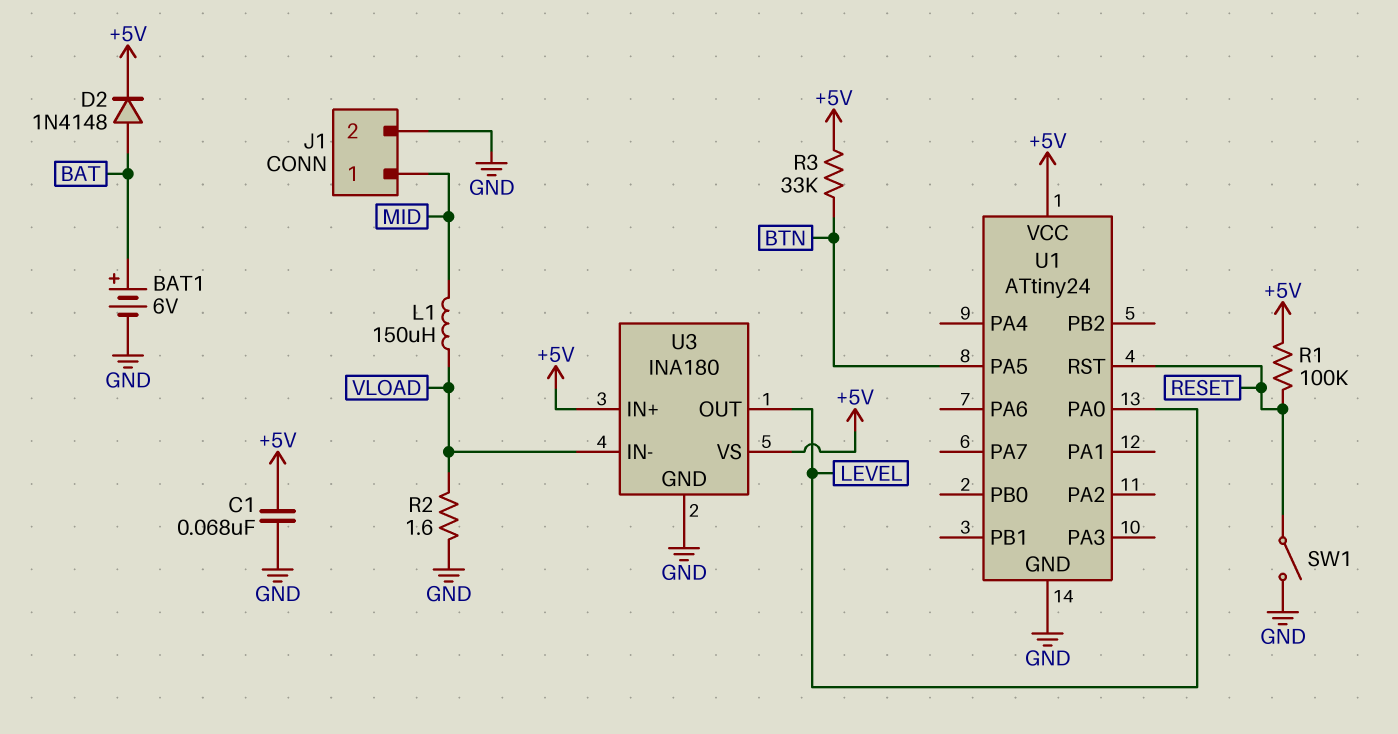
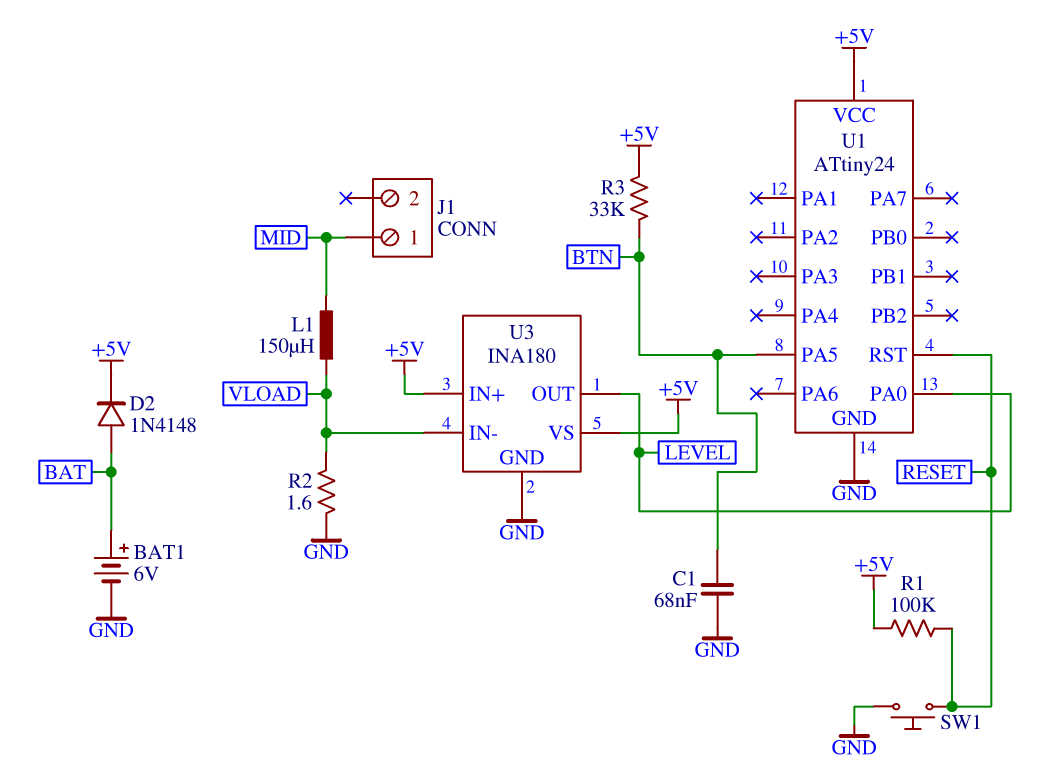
C1: 68nF (+5V, GND) -> 68nF (BTN, GND)
J1 pin 2: GND -> none
SW1: switch (GND, RESET) -> button (GND, RESET)

